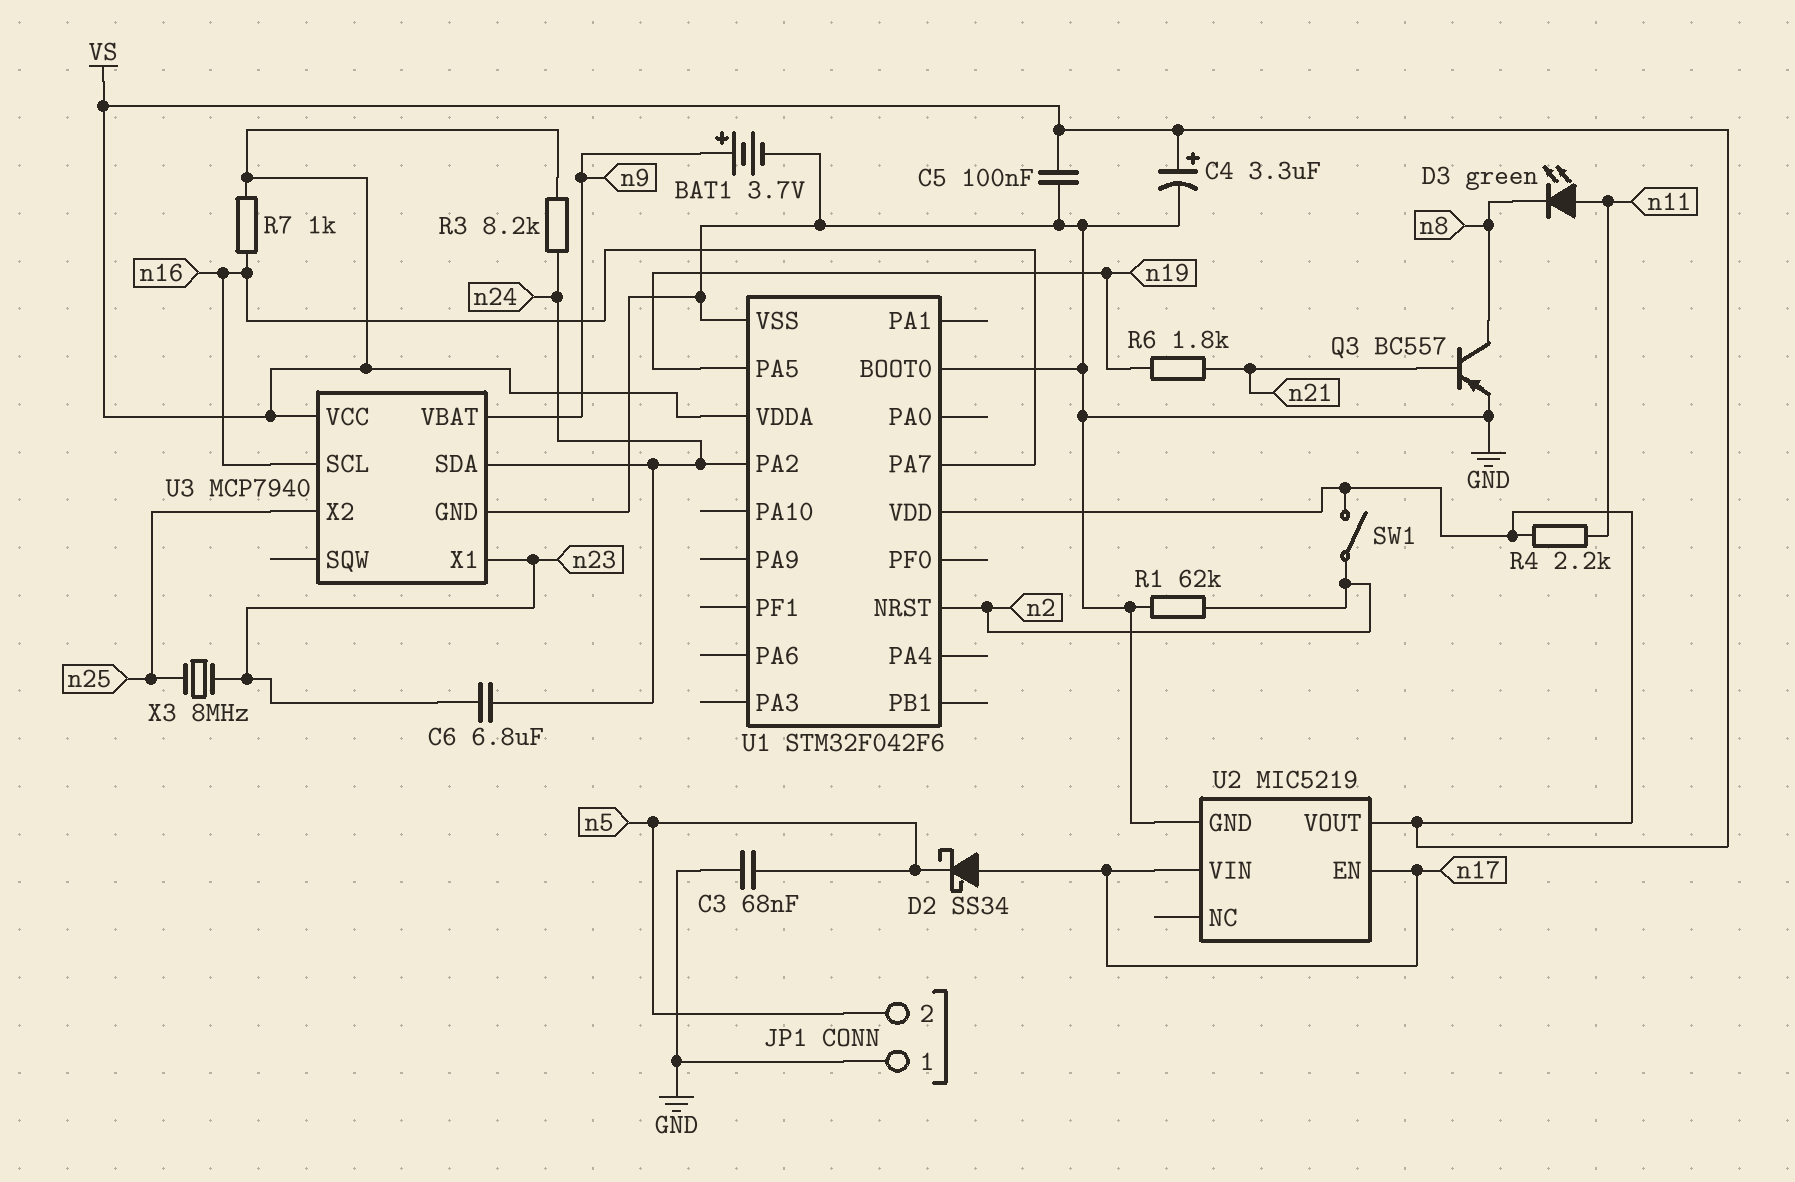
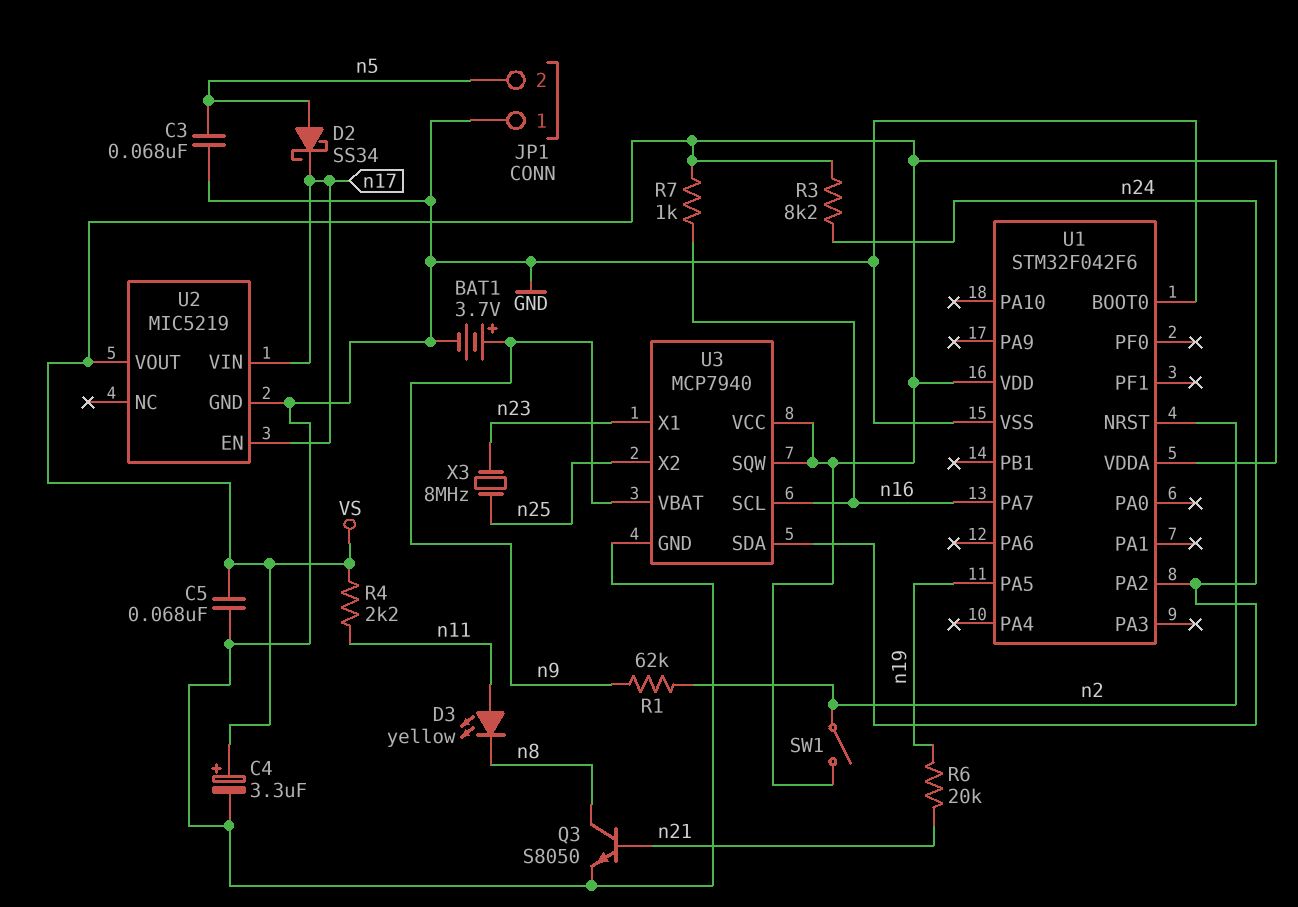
C5: 100nF (GND, VS) -> 68nF (GND, VS)
C6: 6.8uF (n23, n24) -> none
D2: schottky SS34 (A n17, K n5) -> schottky SS34 (A n5, K n17)
D3: LED green (A n11, K n8) -> LED yellow (A n11, K n8)
Q3: PNP BC557 (B n21, C n8, E GND) -> NPN S8050 (B n21, C n8, E GND)
R1: 62k (GND, n2) -> 62k (n2, n9)
R6: 1.8k (n19, n21) -> 20k (n19, n21)
U3 pin SQW: none -> VS

